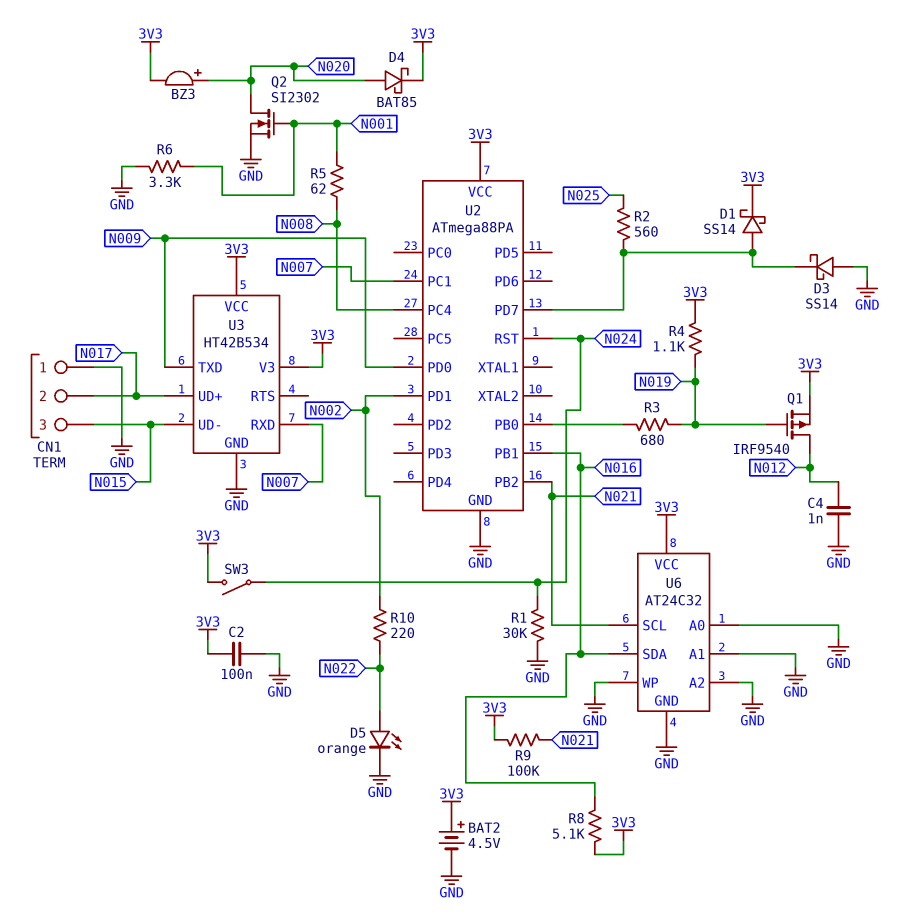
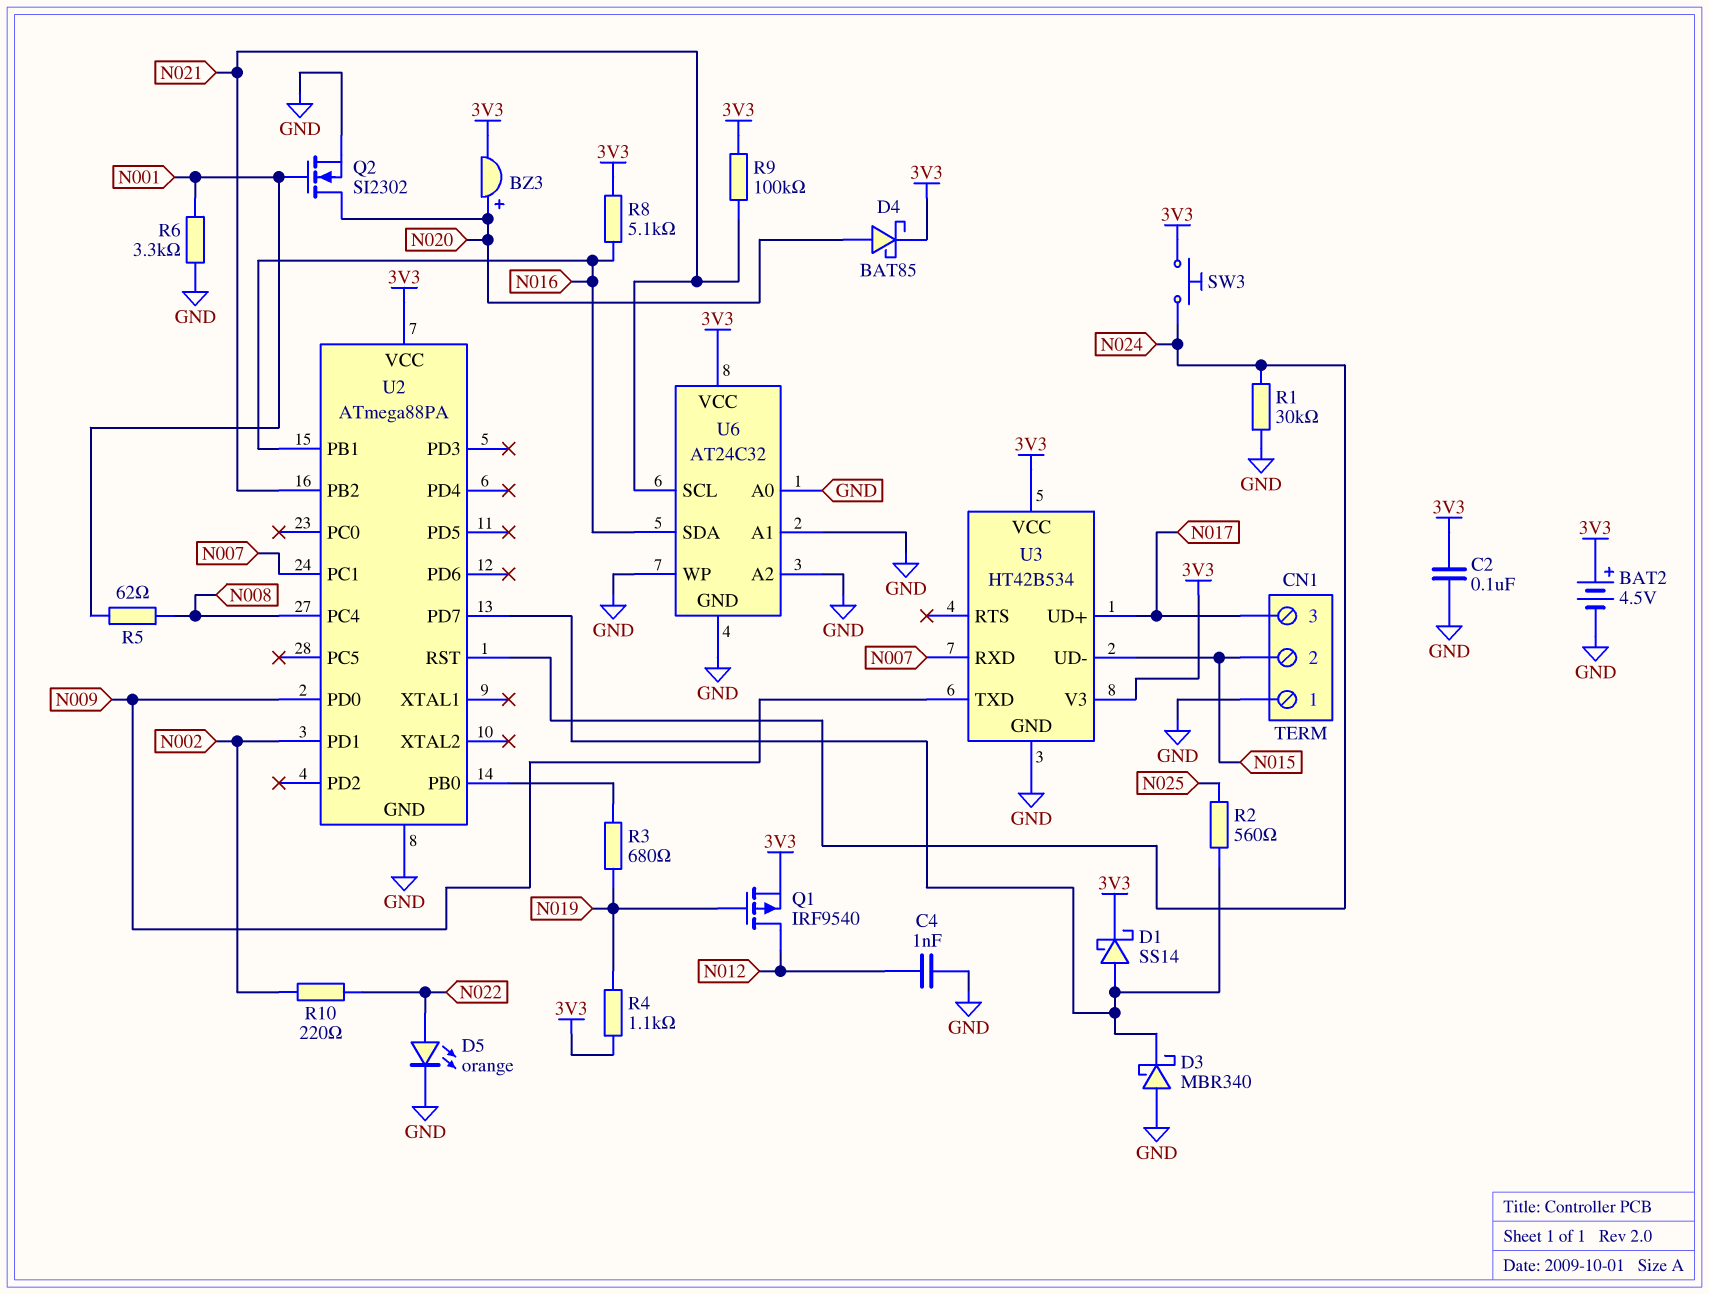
CN1 pin 2: N017 -> N015
CN1 pin 3: N015 -> N017
D3: schottky SS14 (A GND, K U2/PD7) -> schottky MBR340 (A GND, K U2/PD7)
SW3: switch (3V3, N024) -> button (3V3, N024)

